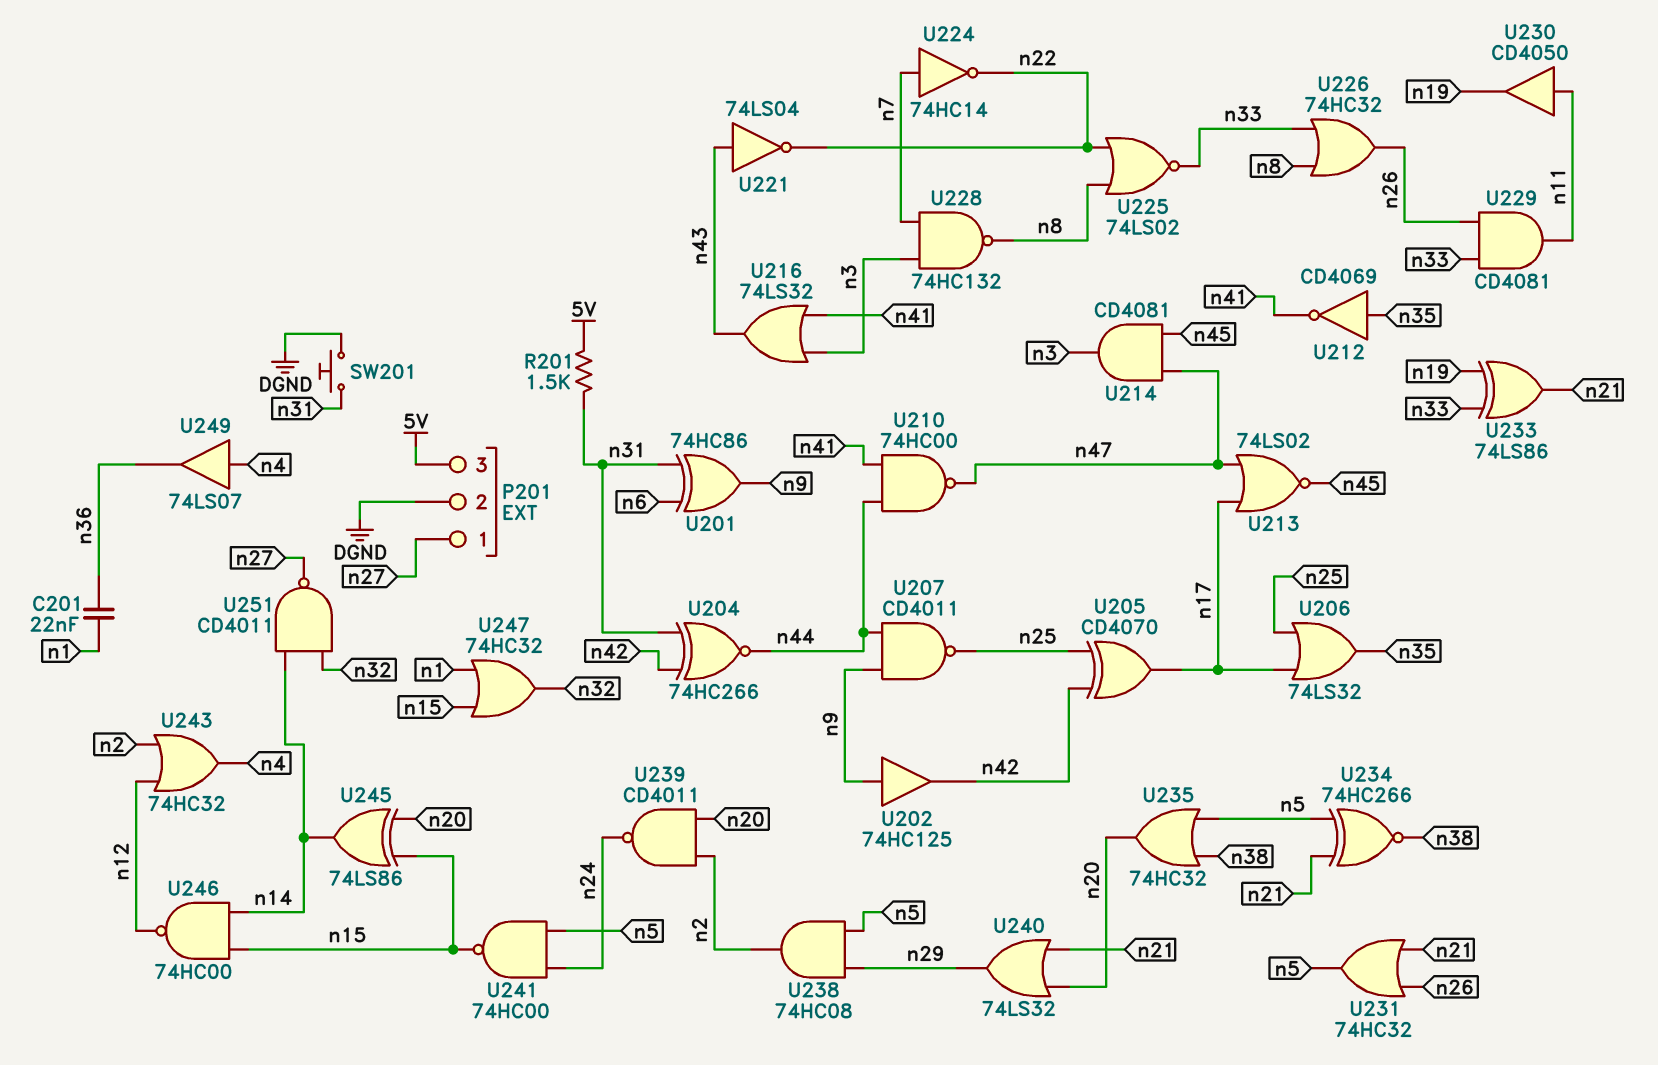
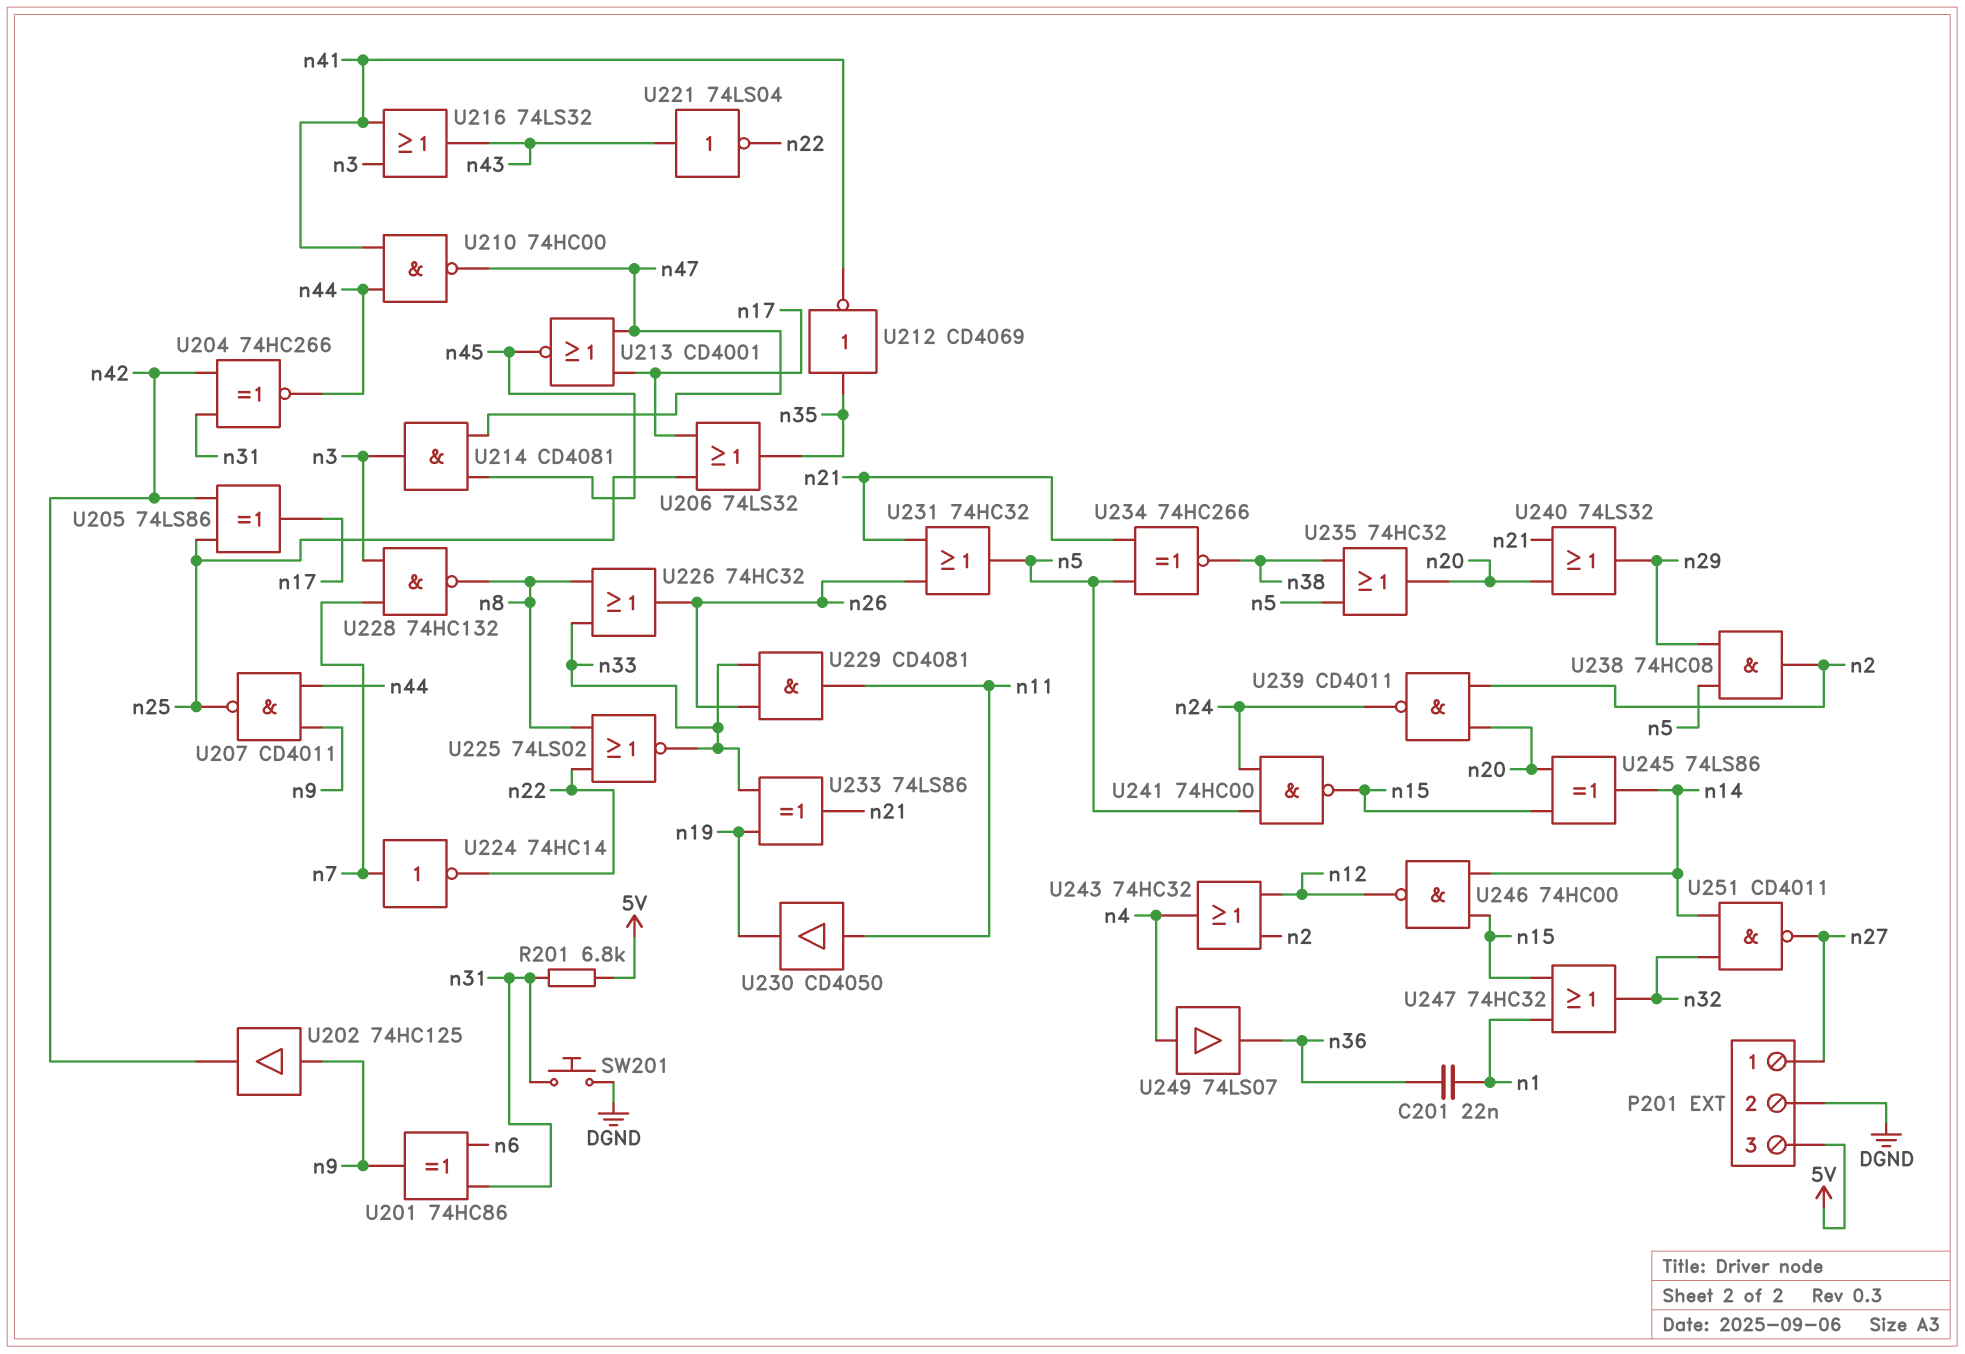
R201: 1.5k (5V, n31) -> 6.8k (5V, n31)
U205: XOR CD4070 (in n25, in n42, out n17) -> XOR 74LS86 (in n25, in n42, out n17)
U213: NOR 74LS02 (in n17, in n47, out n45) -> NOR CD4001 (in n17, in n47, out n45)

